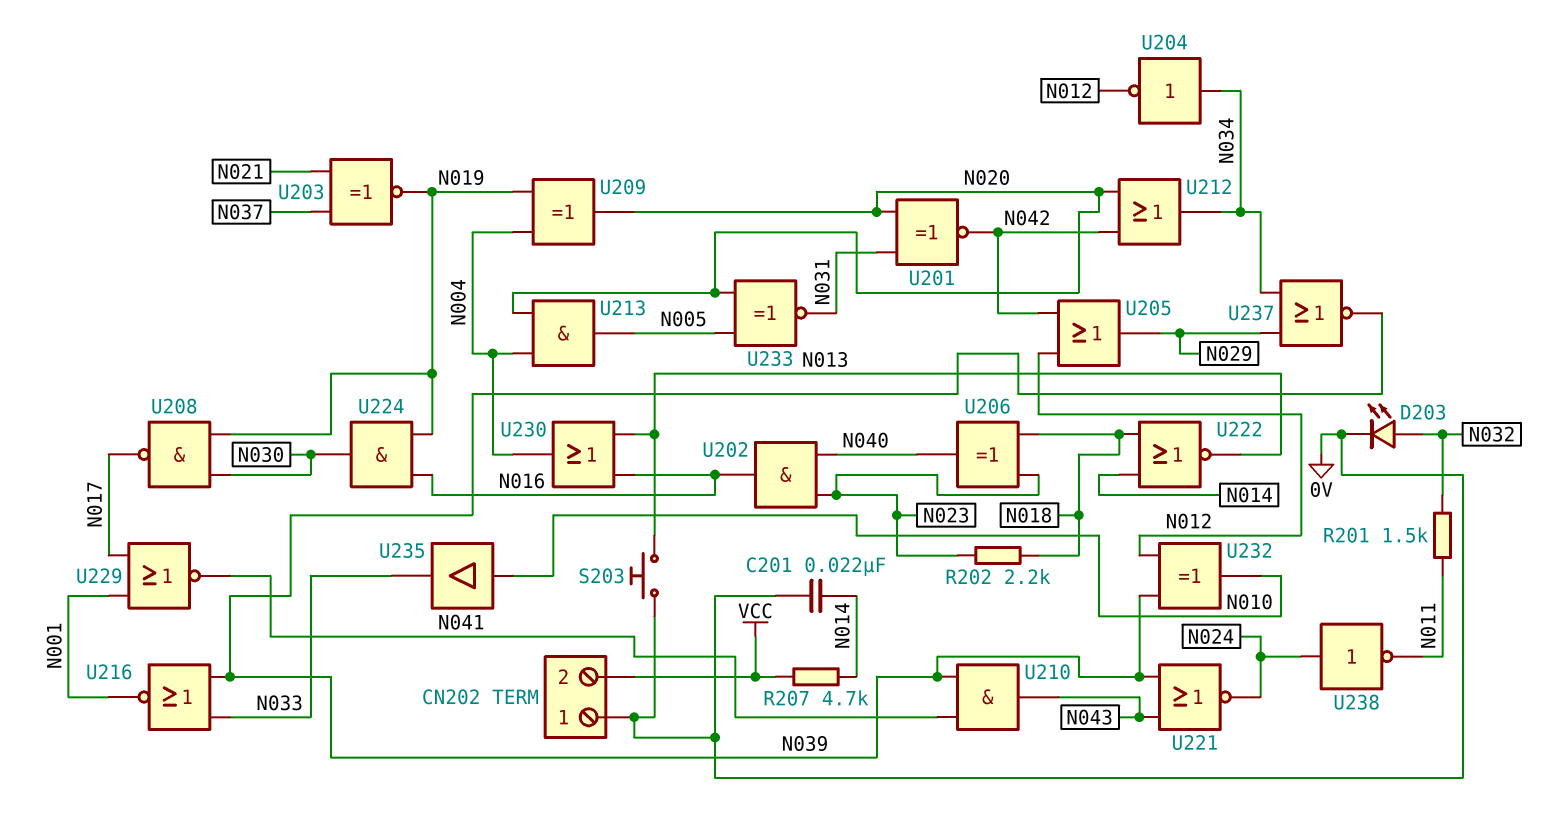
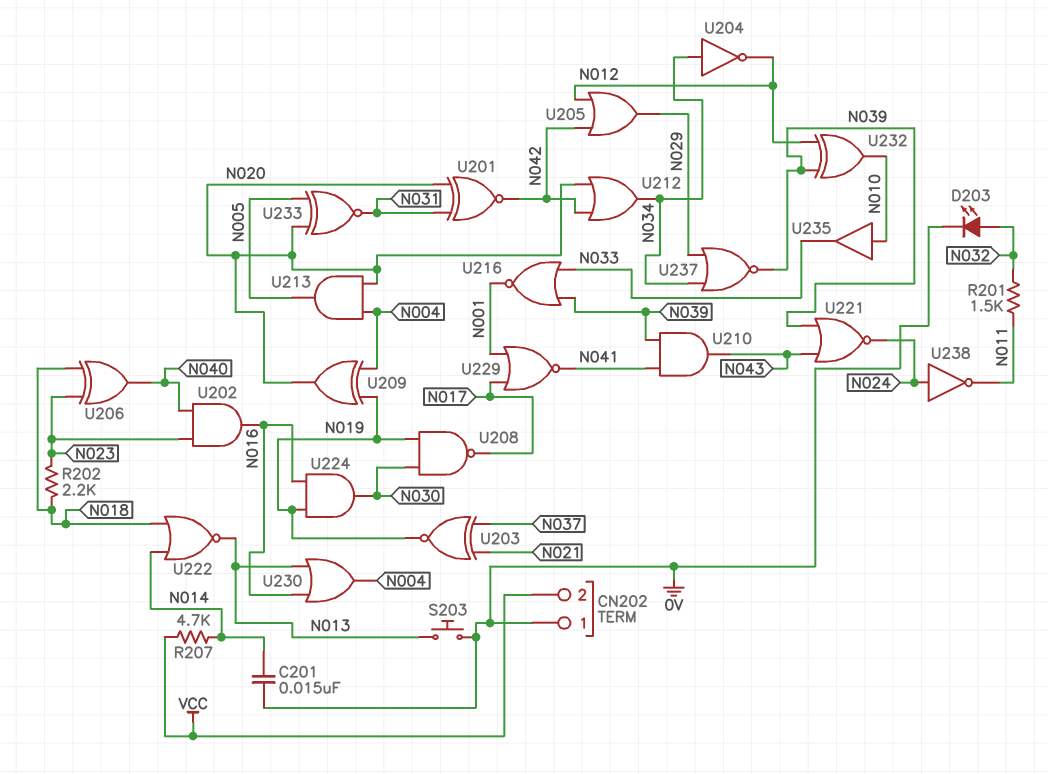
C201: 22nF (0V, N014) -> 15nF (0V, N014)

